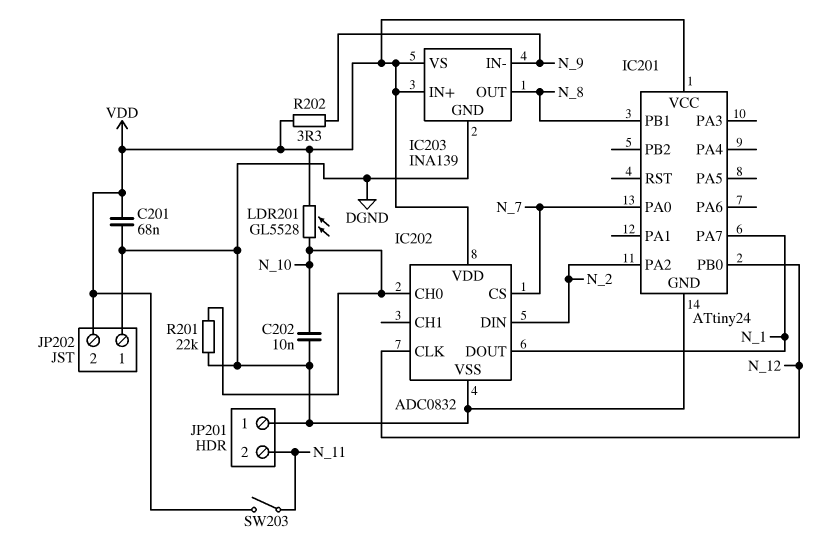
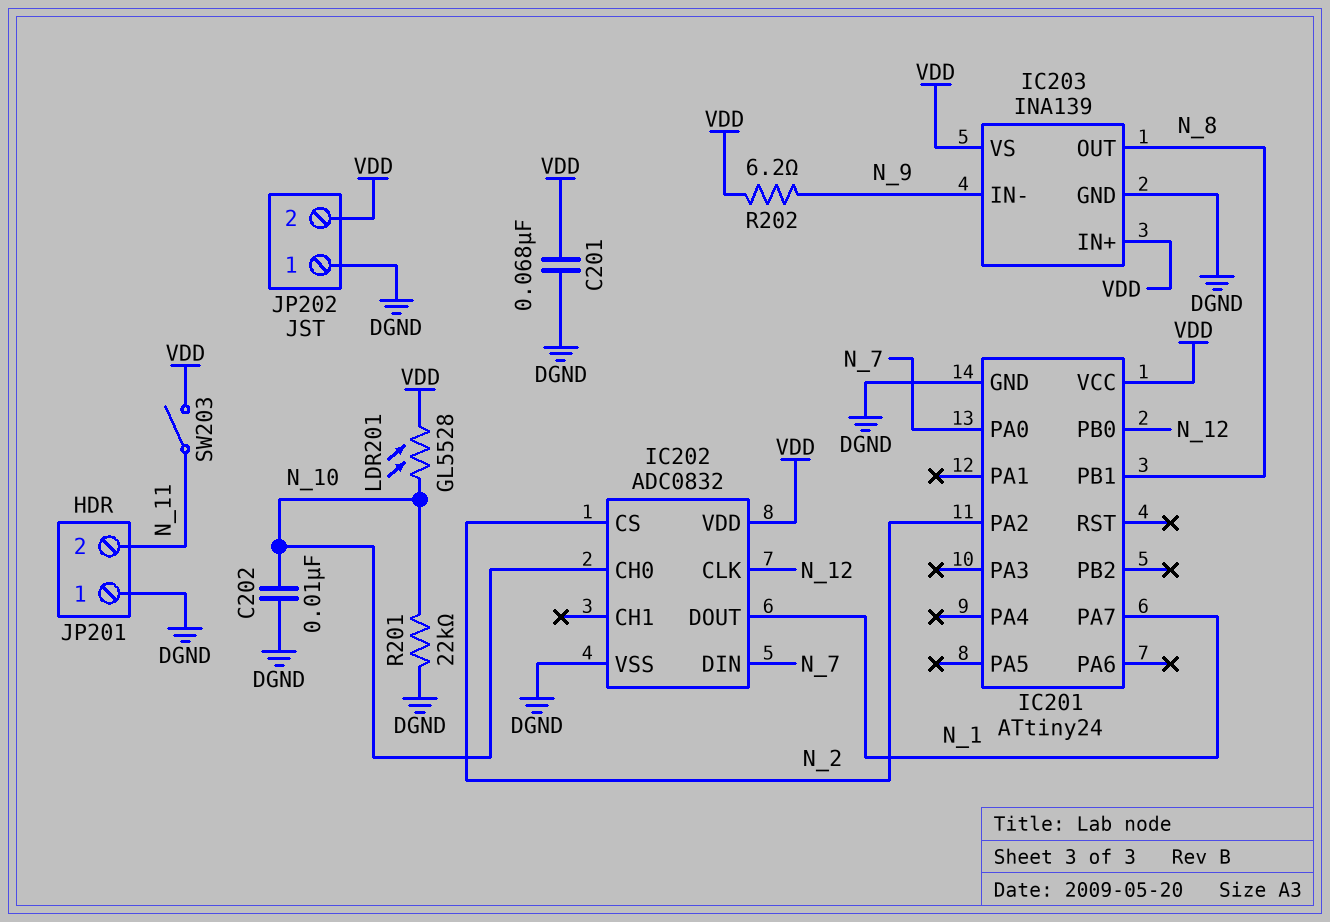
IC202 pin CS: N_7 -> N_2
IC202 pin DIN: N_2 -> N_7
R202: 3.3 (N_9, VDD) -> 6.2 (N_9, VDD)

